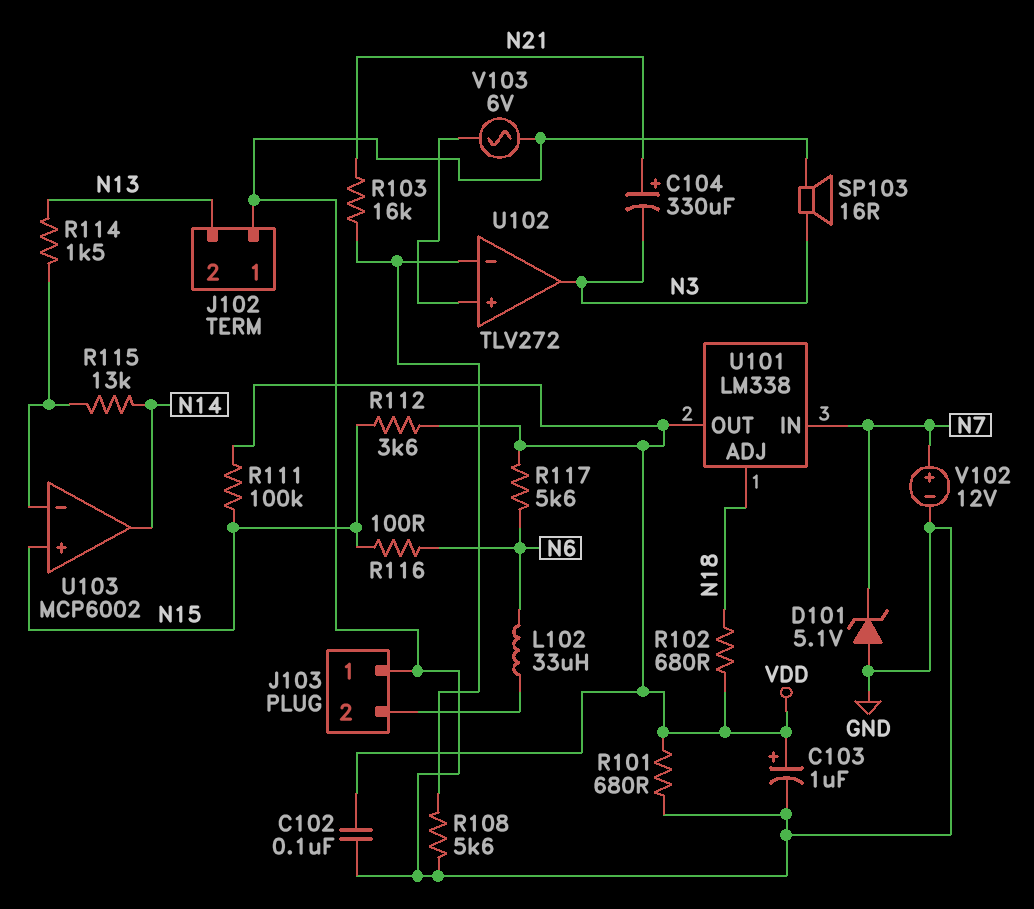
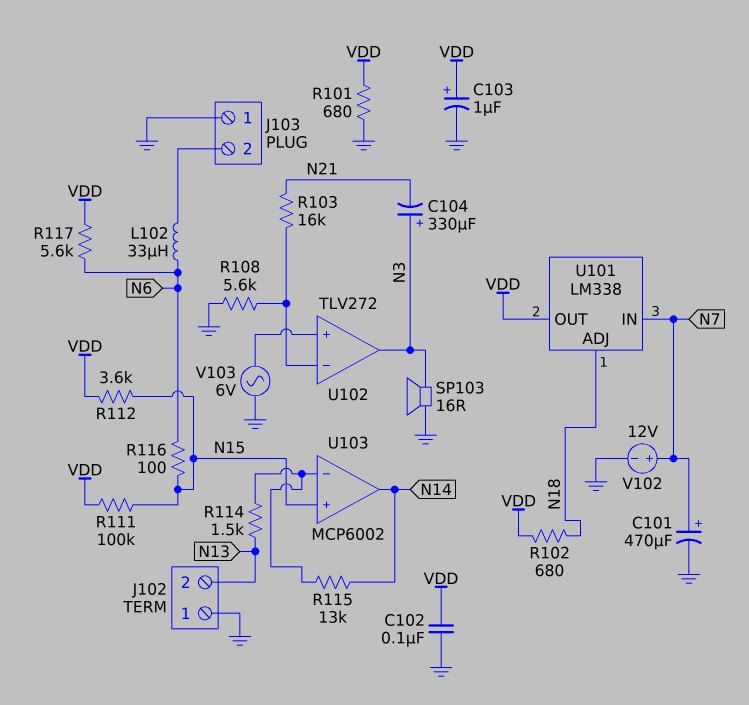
C101: none -> 470uF (plus N7, minus GND)
C104: 330uF (plus N21, minus N3) -> 330uF (plus N3, minus N21)
D101: zener 5.1V (A GND, K N7) -> none

